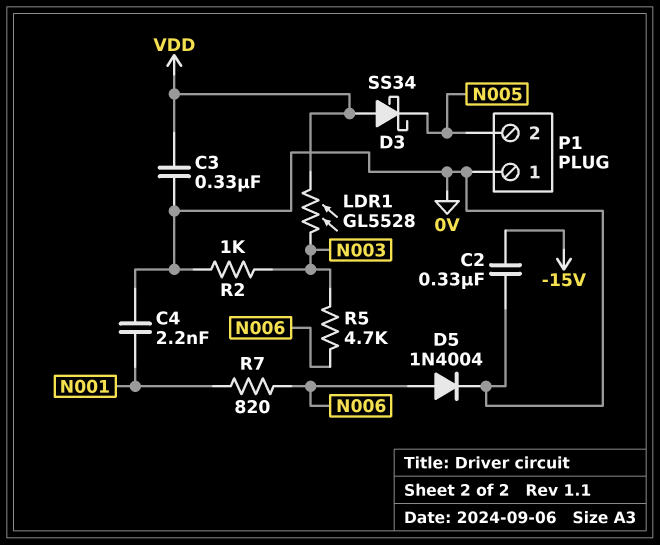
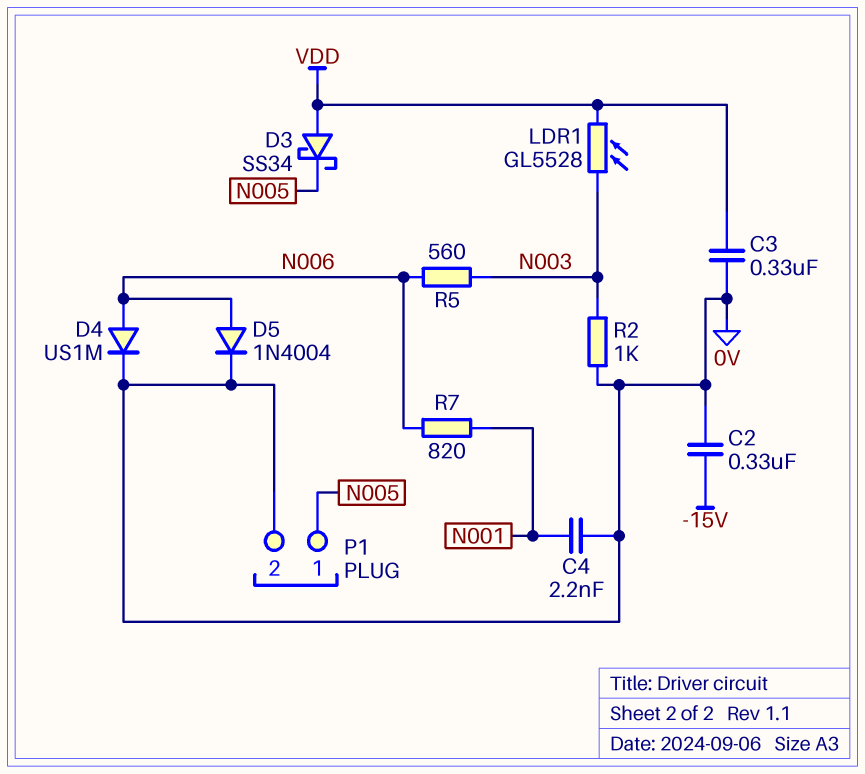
D4: none -> diode US1M (A N006, K 0V)
P1 pin 1: 0V -> N005
P1 pin 2: N005 -> 0V
R5: 4.7k (N003, N006) -> 560 (N003, N006)

